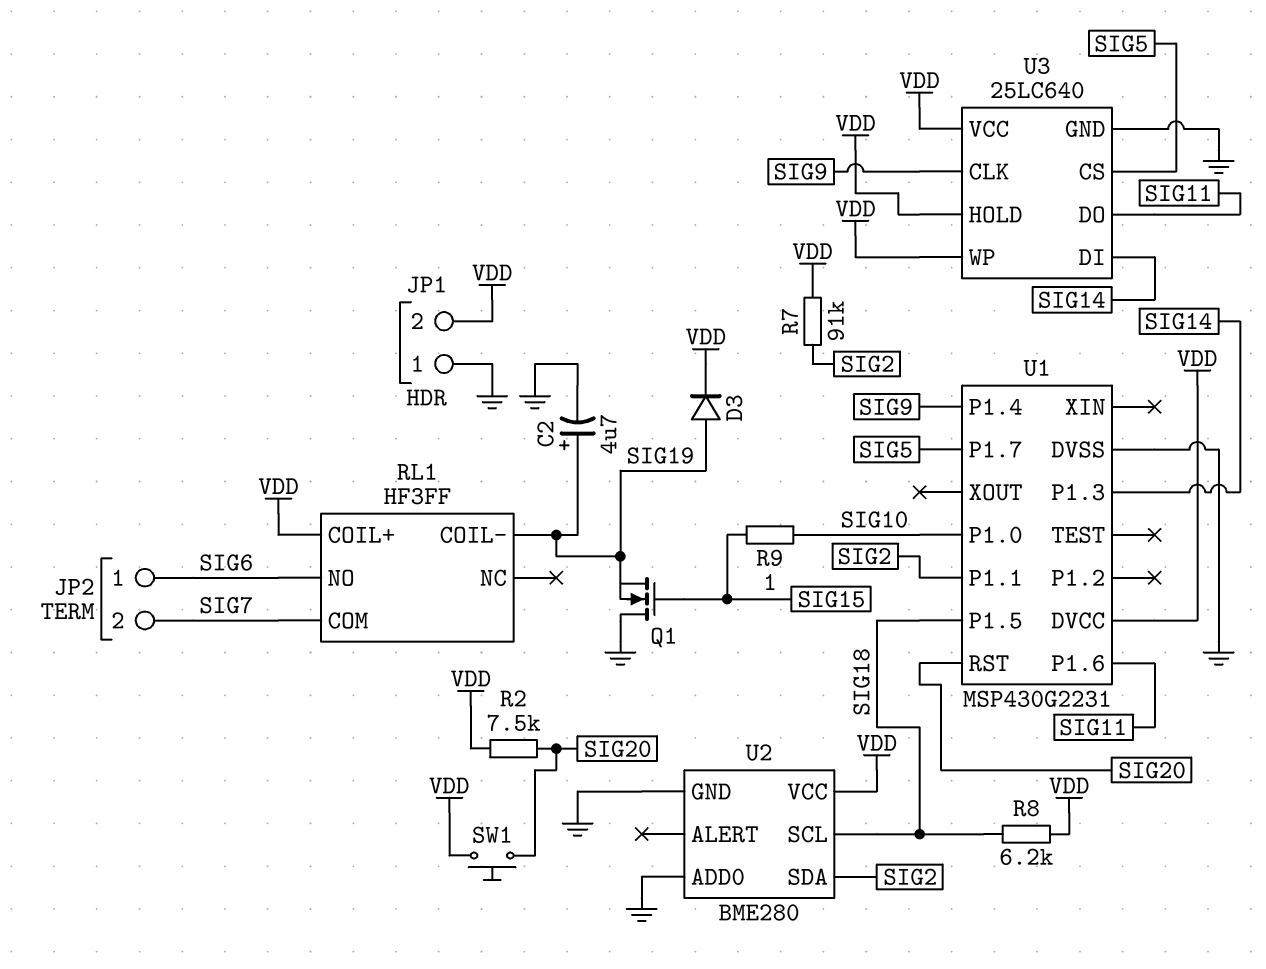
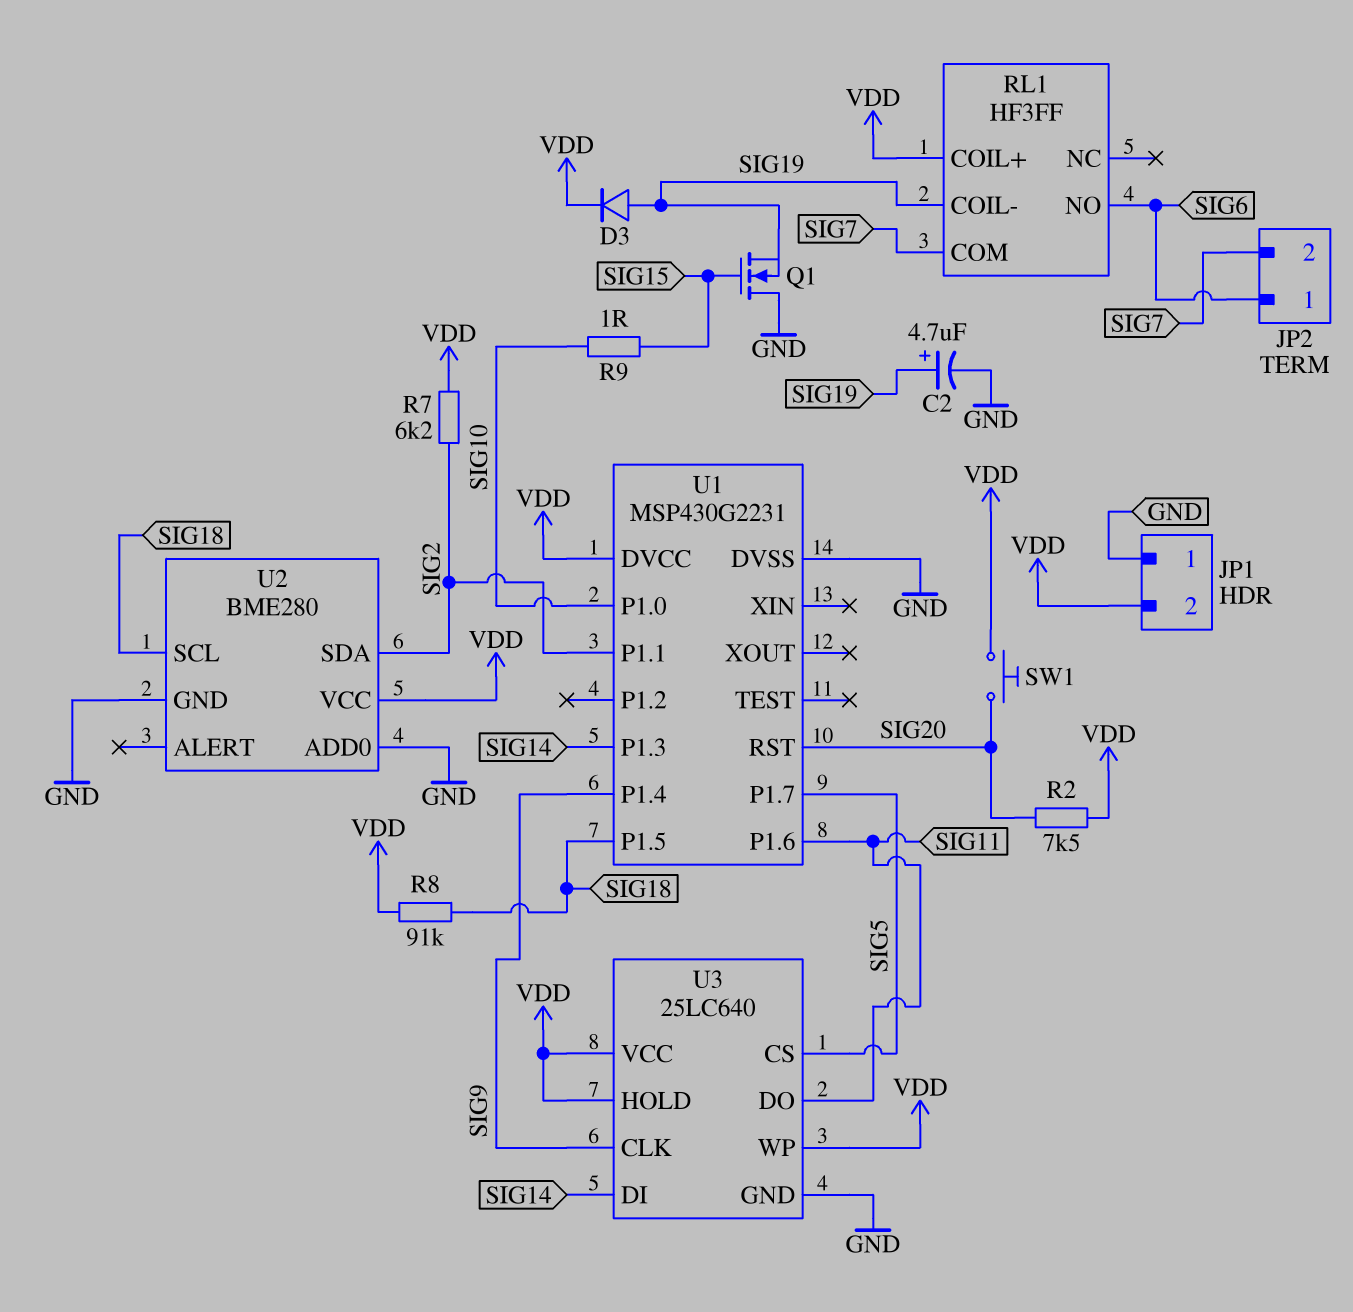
R7: 91k (SIG2, VDD) -> 6.2k (SIG2, VDD)
R8: 6.2k (SIG18, VDD) -> 91k (SIG18, VDD)

